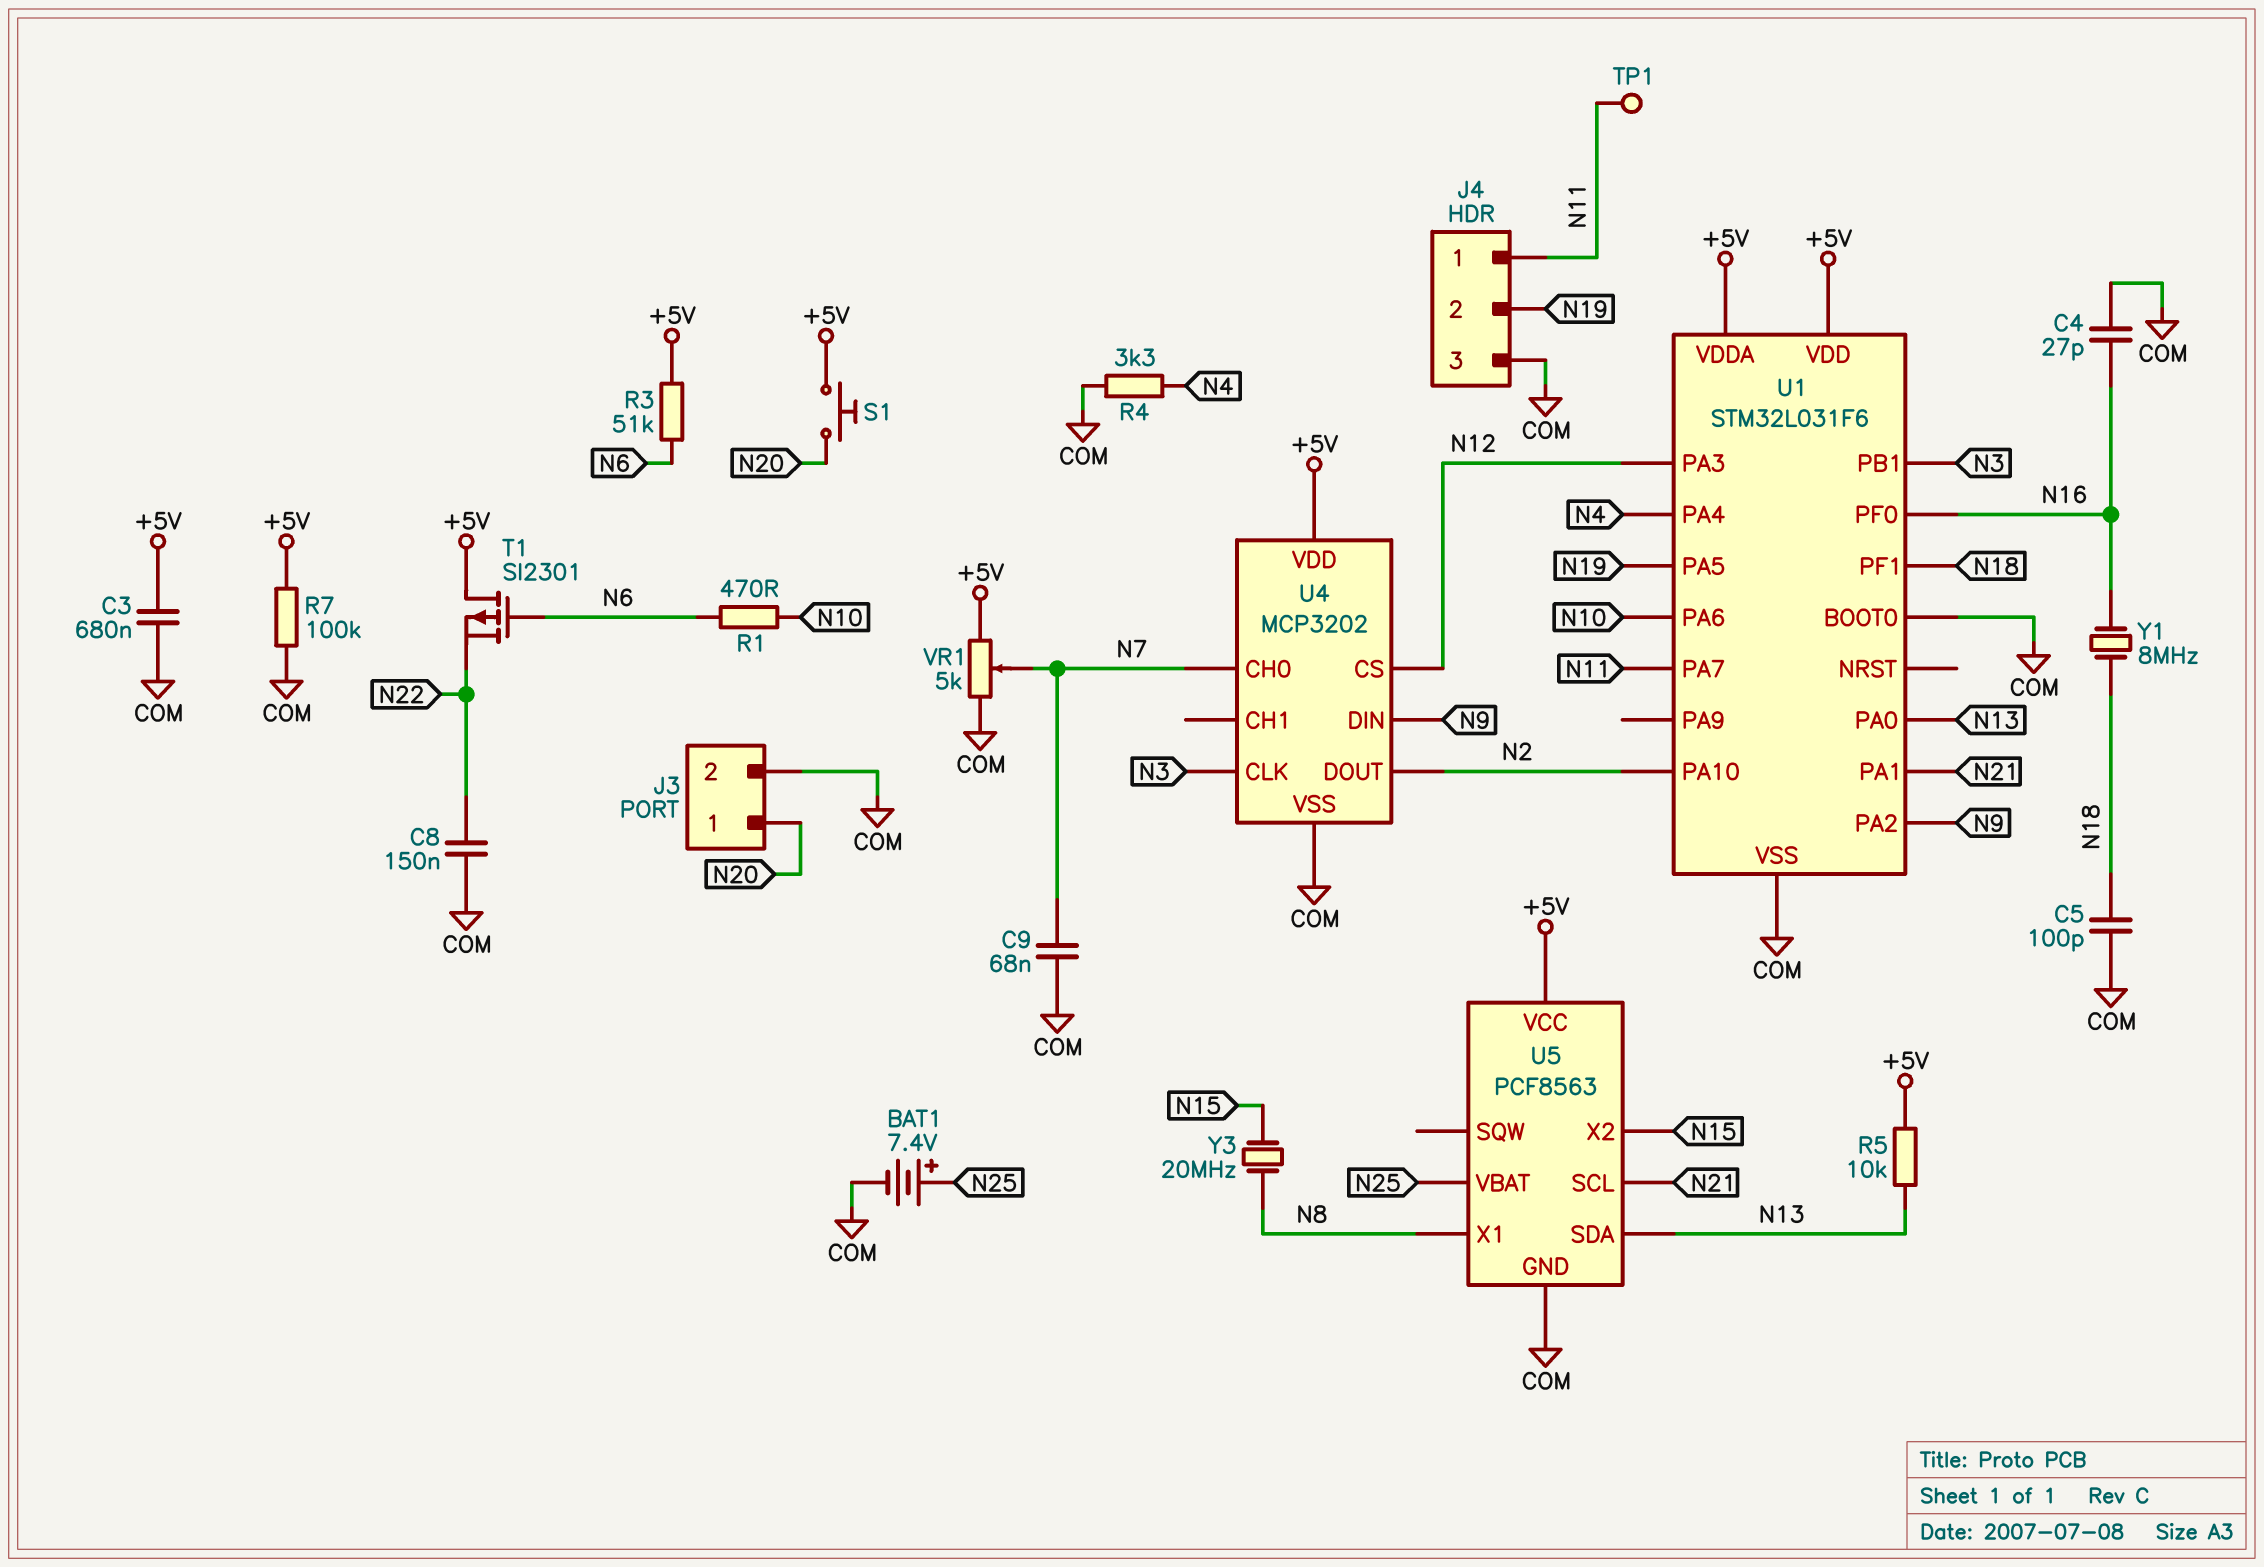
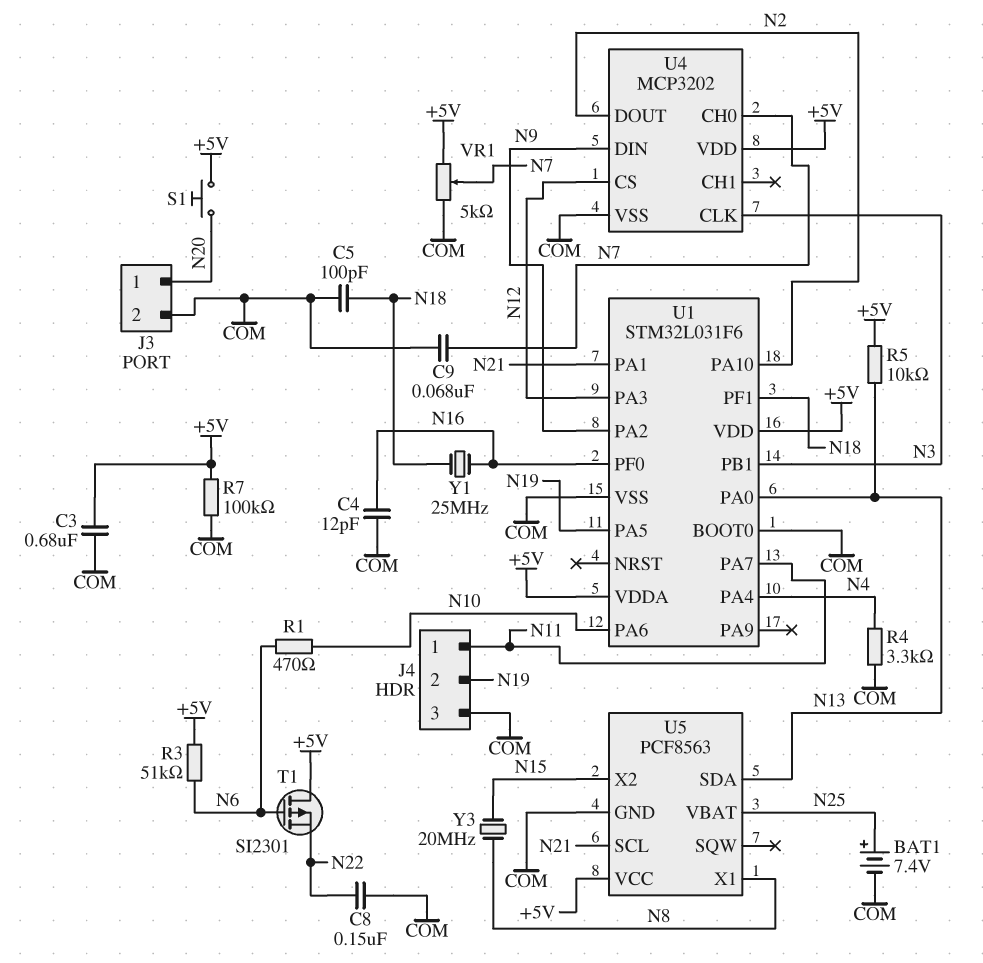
C4: 27pF (COM, N16) -> 12pF (COM, N16)
TP1: test point (N11) -> none
Y1: 8MHz (N16, N18) -> 25MHz (N16, N18)

